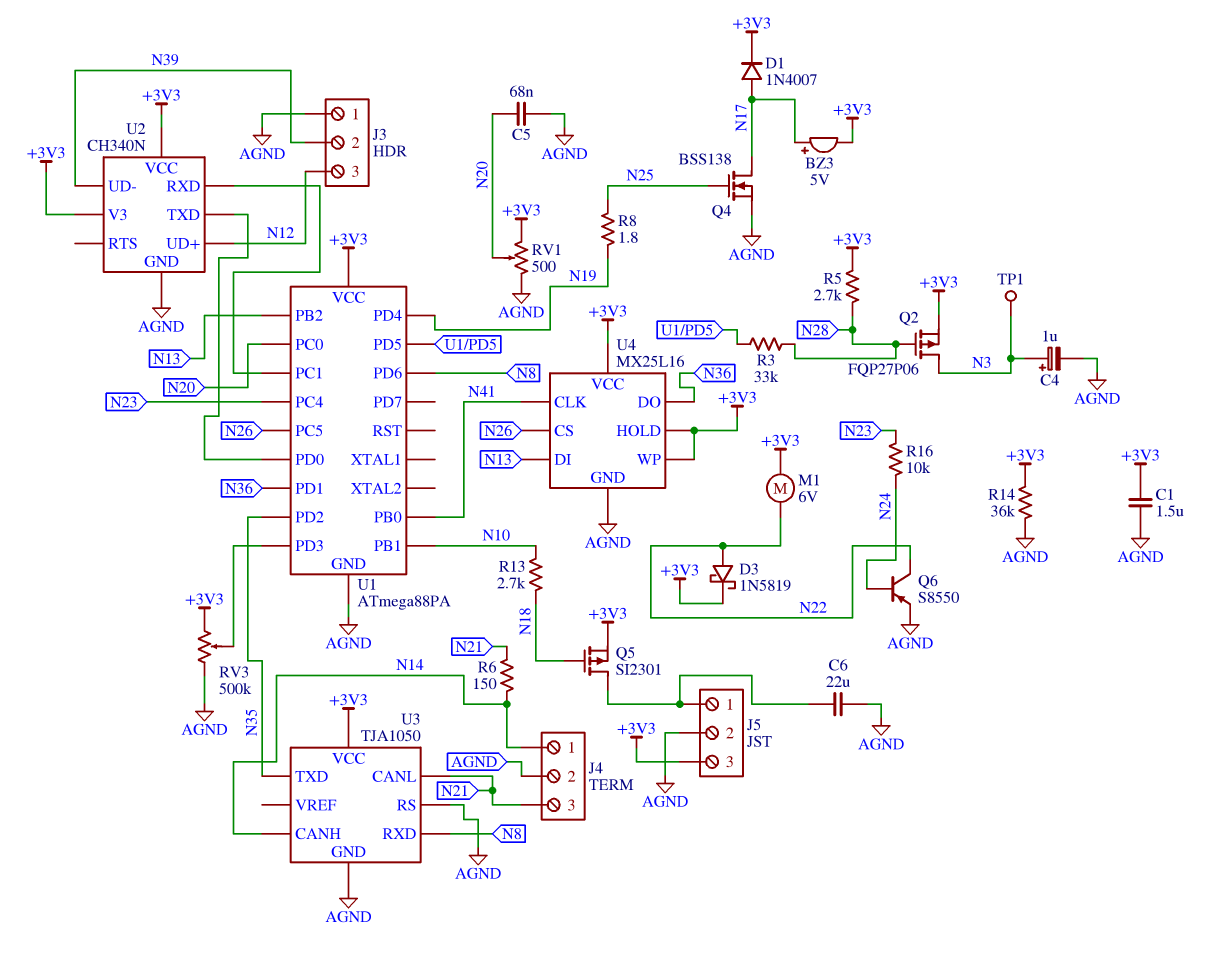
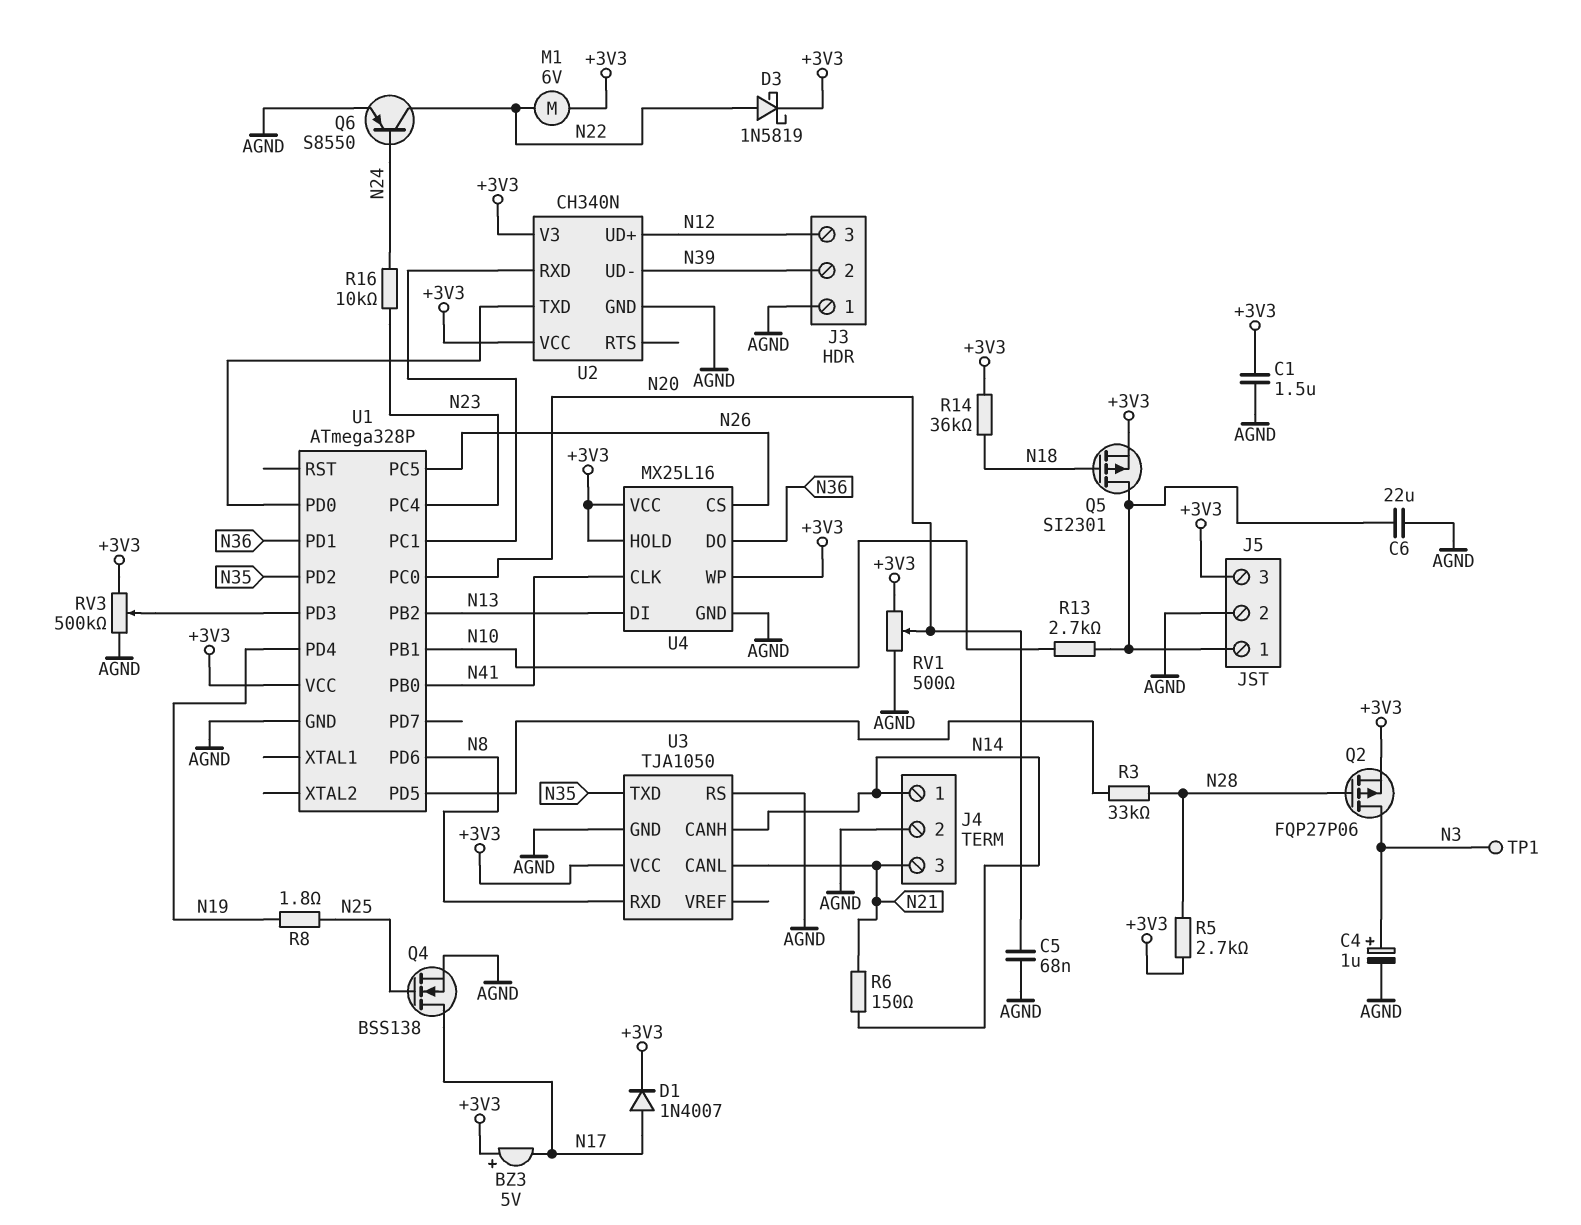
BZ3: buzzer 5V (plus N17, minus +3V3) -> buzzer 5V (plus +3V3, minus N17)
R13: 2.7k (N10, N18) -> 2.7k (J5/1, N10)
R14: 36k (+3V3, AGND) -> 36k (+3V3, N18)
U1: ATmega88PA -> ATmega328P

